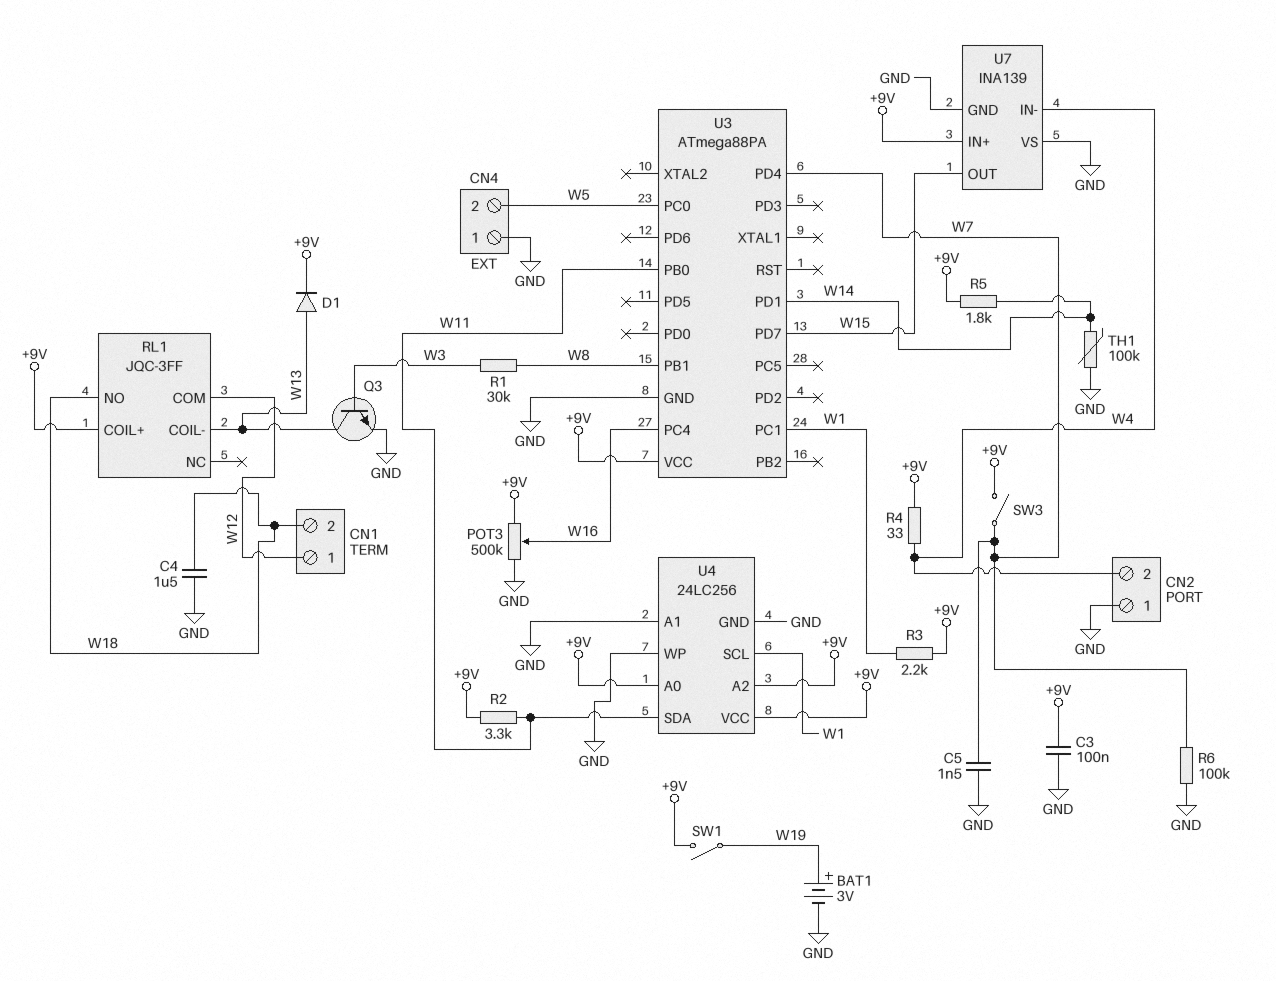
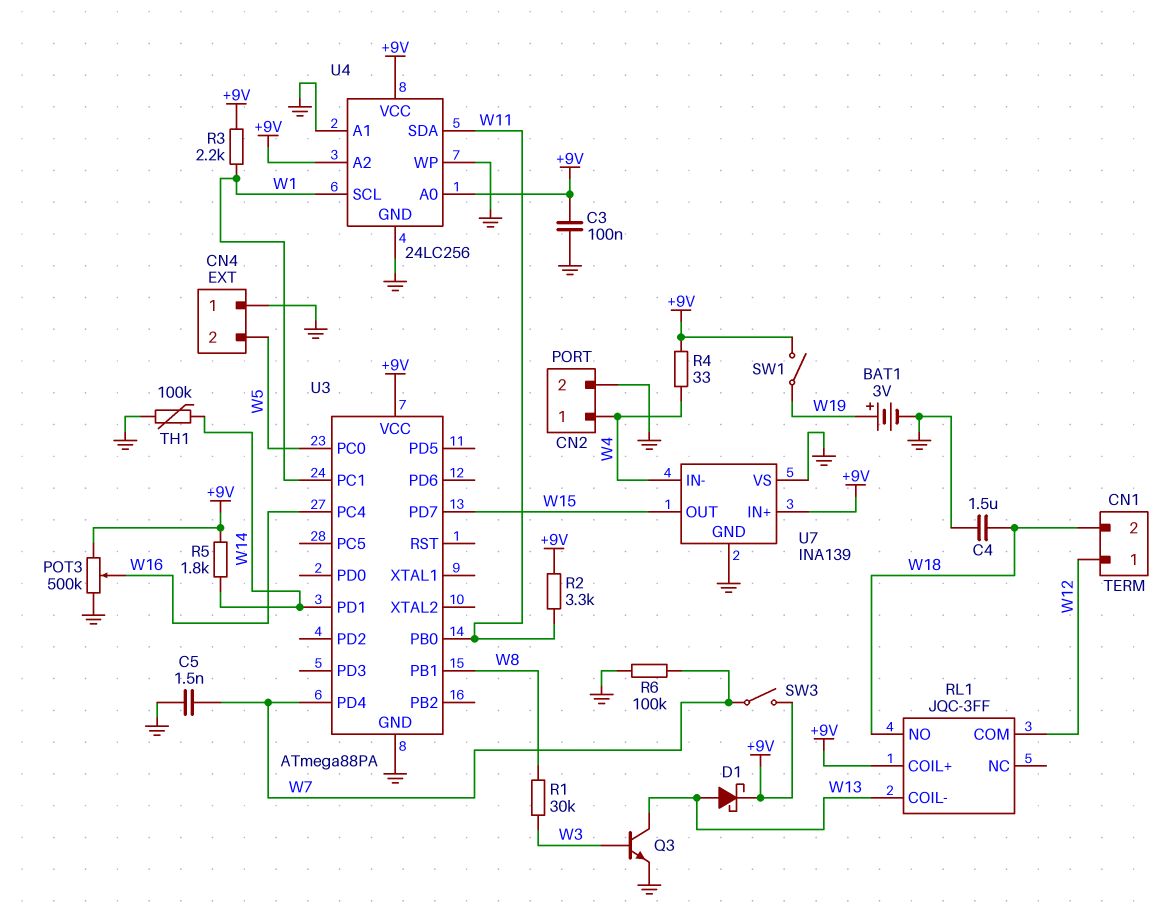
CN2 pin 1: GND -> W4
CN2 pin 2: W4 -> GND
D1: diode (A W13, K +9V) -> schottky (A W13, K +9V)

